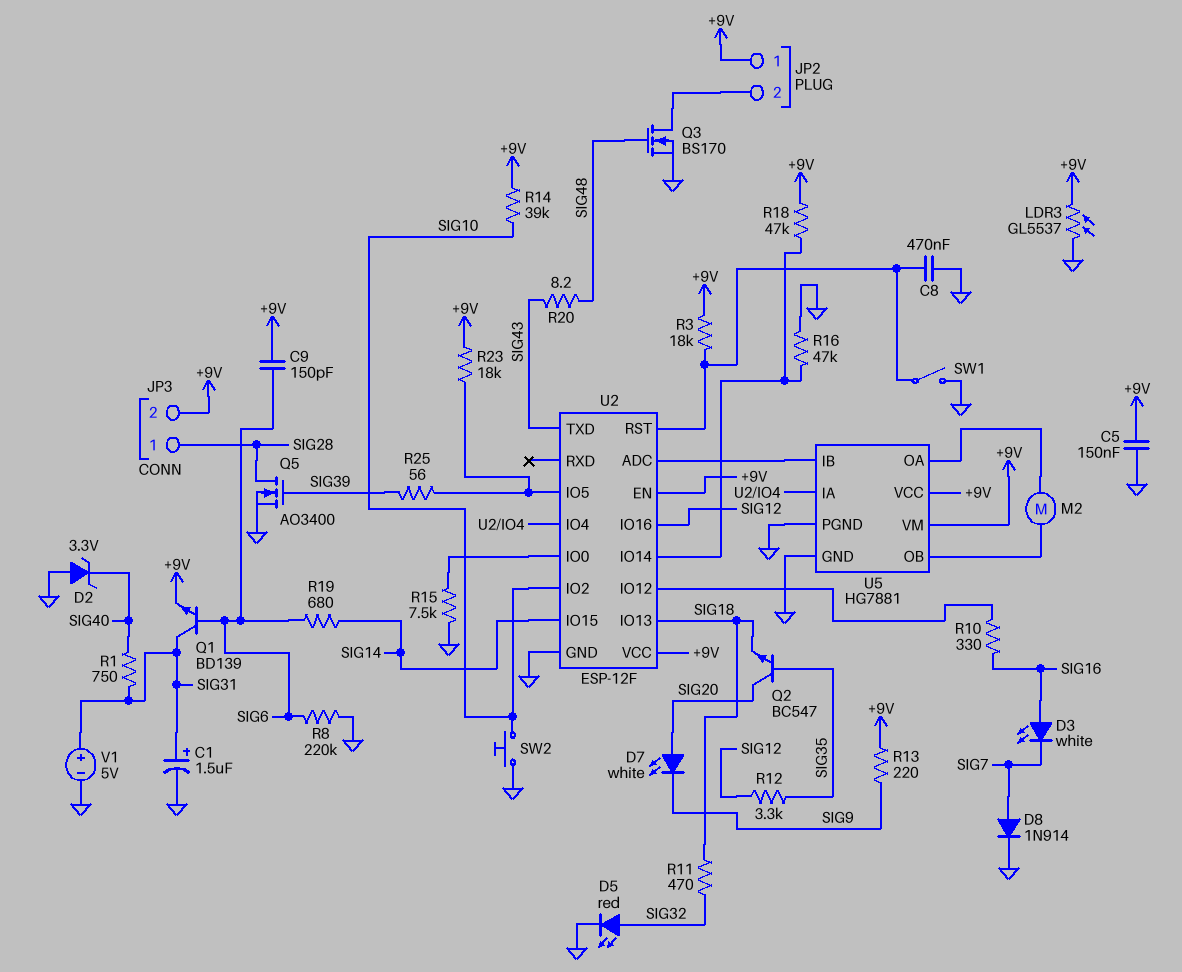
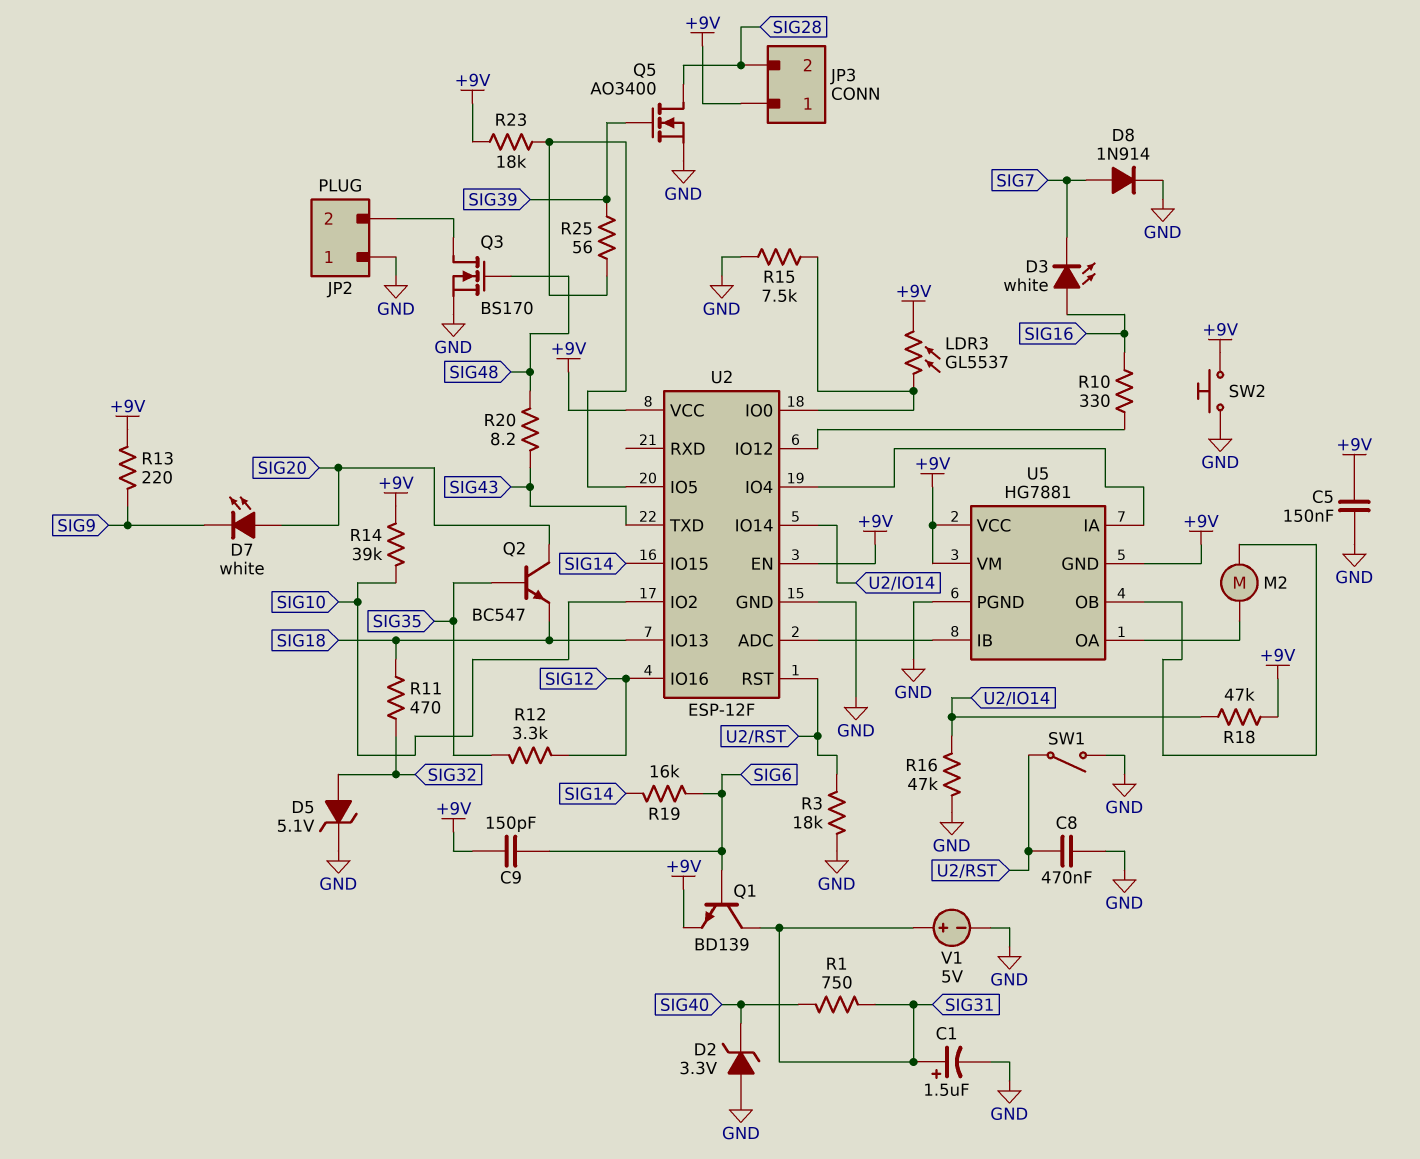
D5: LED red (A SIG32, K GND) -> zener 5.1V (A SIG32, K GND)
JP2 pin 1: +9V -> GND
JP3 pin 1: SIG28 -> +9V
JP3 pin 2: +9V -> SIG28
LDR3: GL5537 (+9V, GND) -> GL5537 (+9V, U2/IO0)
R3: 18k (+9V, U2/RST) -> 18k (GND, U2/RST)
R8: 220k (GND, SIG6) -> none
R19: 680 (SIG6, SIG14) -> 16k (SIG6, SIG14)
SW2: button (GND, SIG10) -> button (+9V, GND)
U5 pin GND: GND -> +9V

